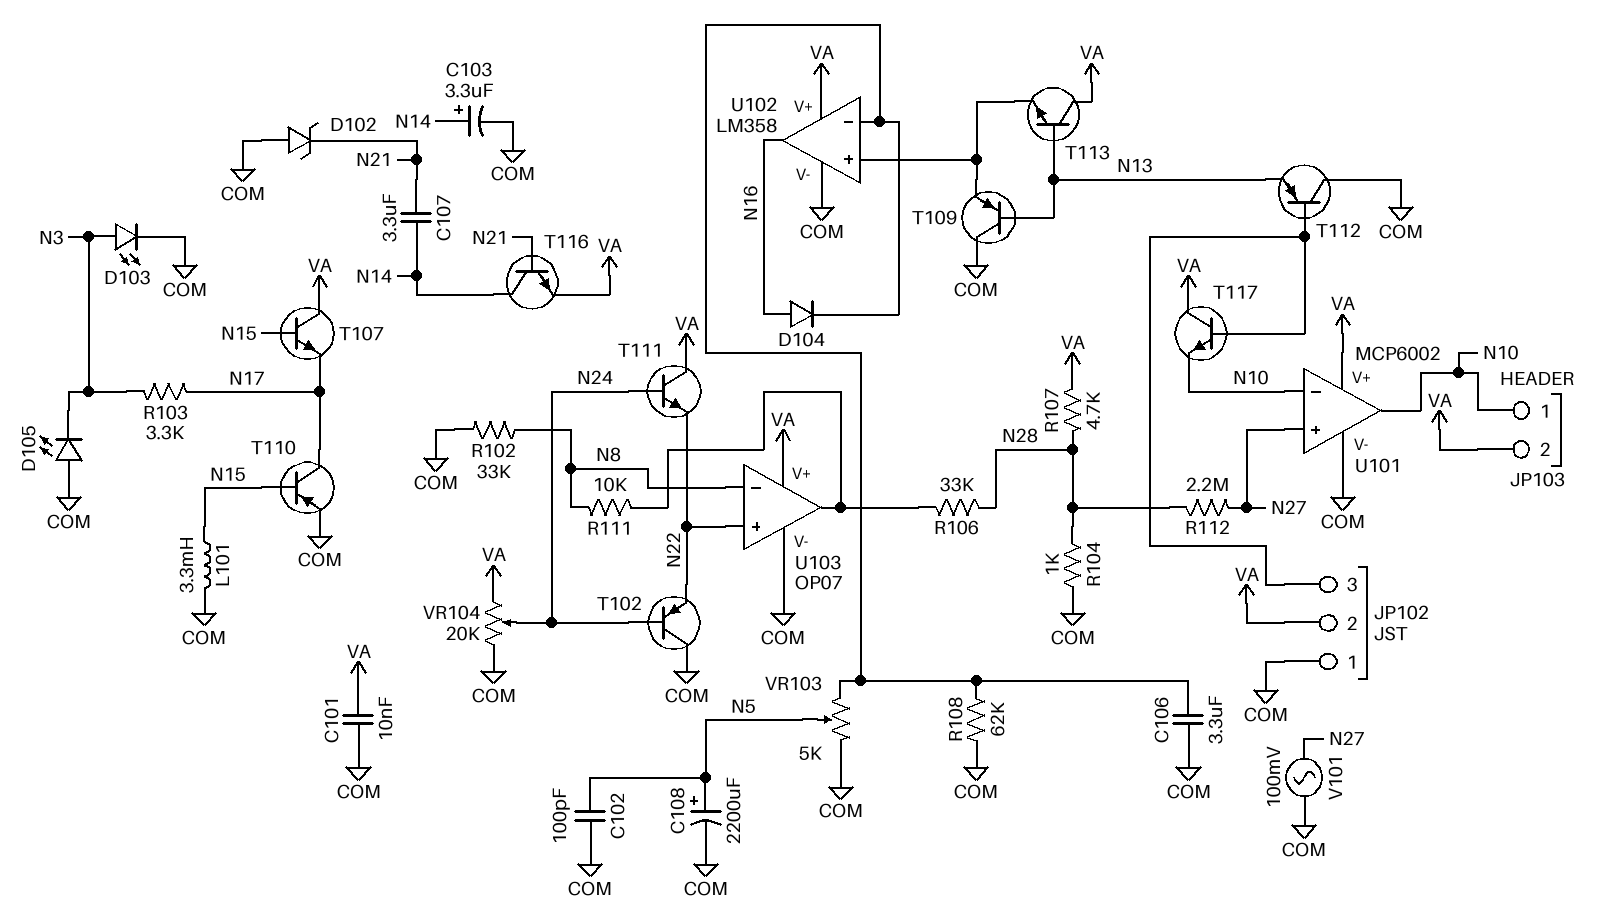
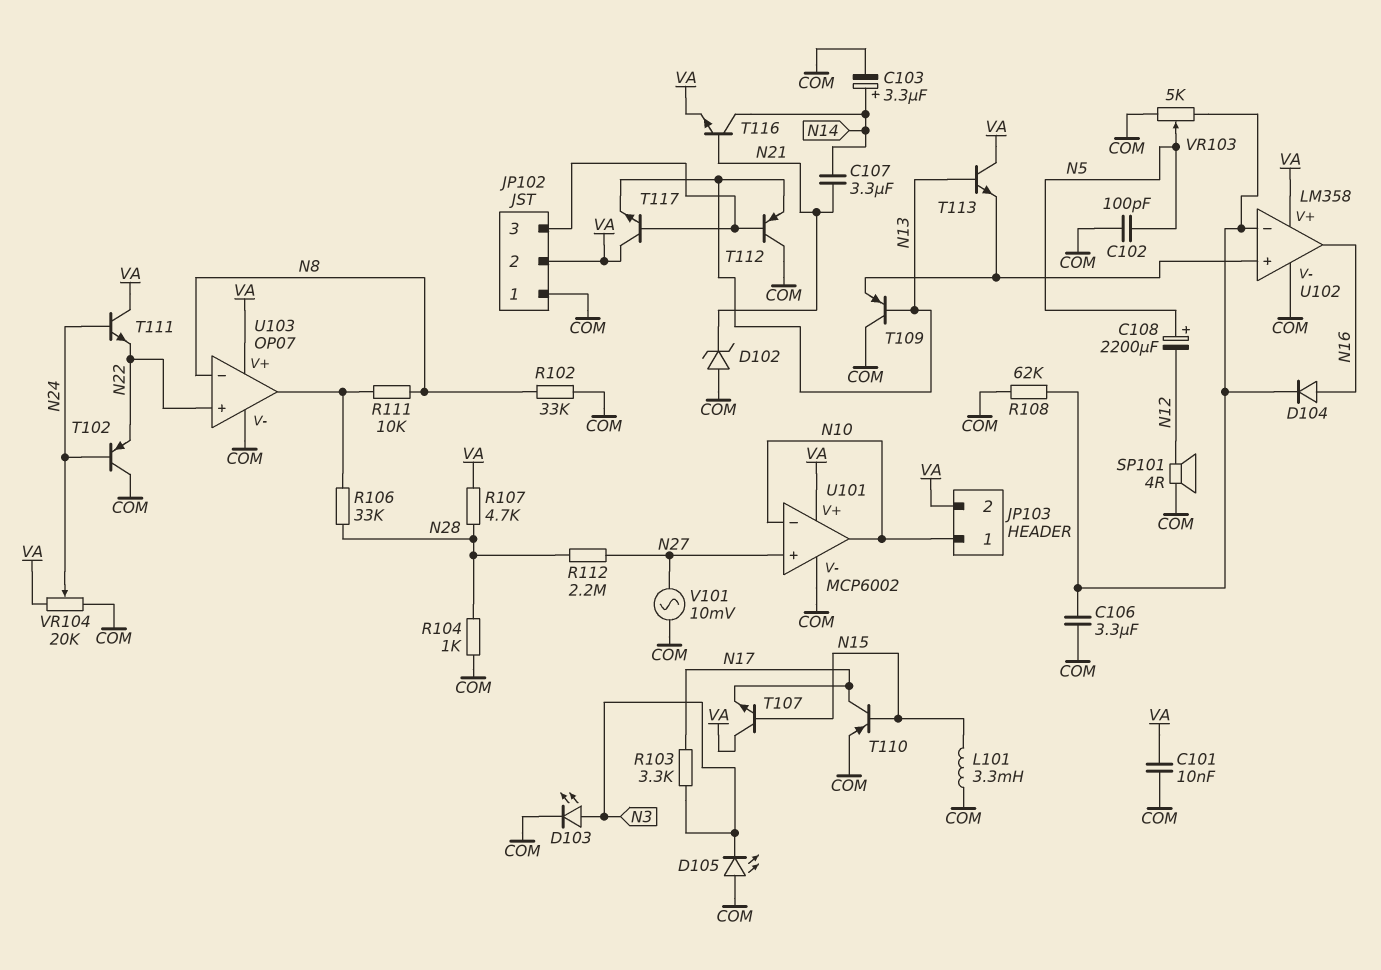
C108: 2200uF (plus N5, minus COM) -> 2200uF (plus N5, minus N12)
SP101: none -> speaker 4R (COM, N12)
T117: NPN (B JP102/3, C VA, E N10) -> NPN (B JP102/3, C VA, E N13)
V101: AC 100mV (COM, N27) -> AC 10mV (COM, N27)

